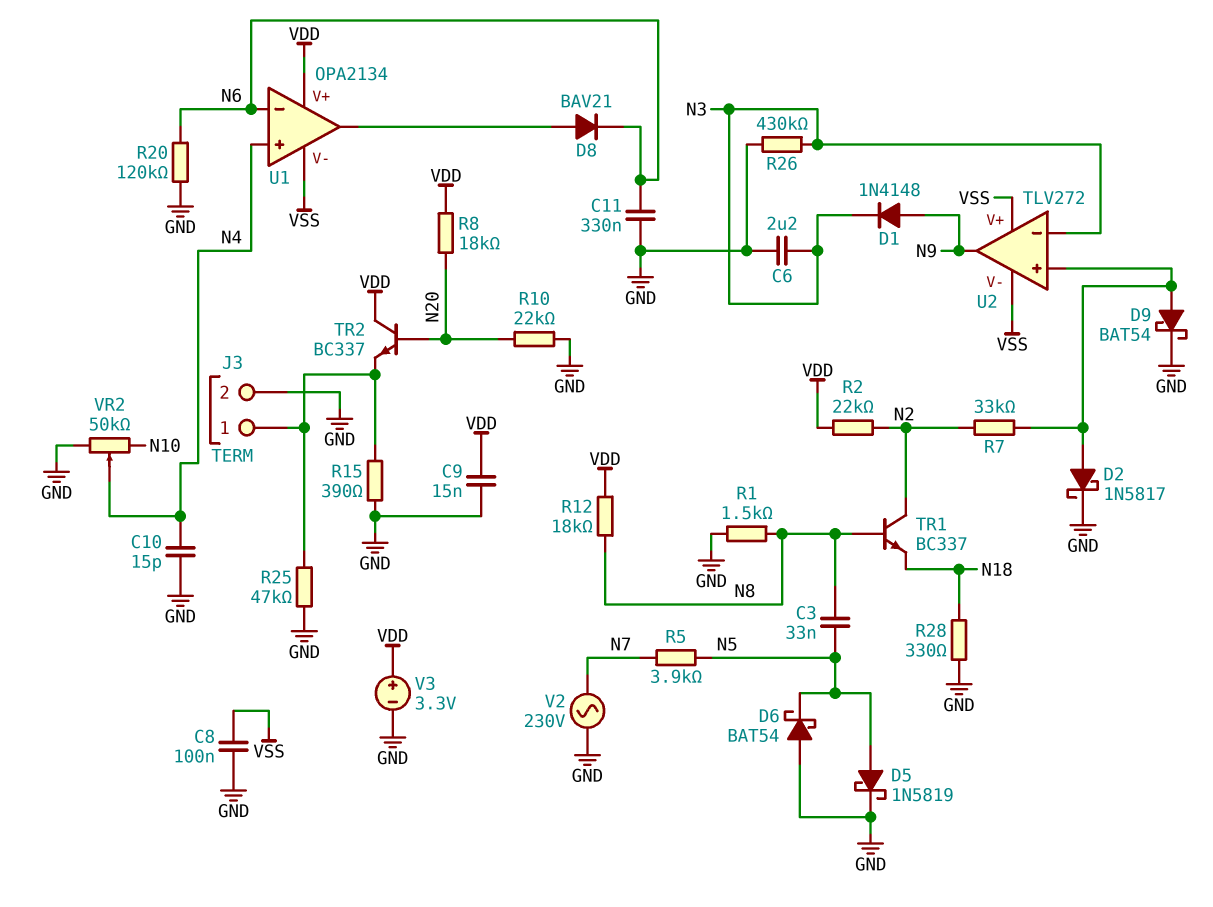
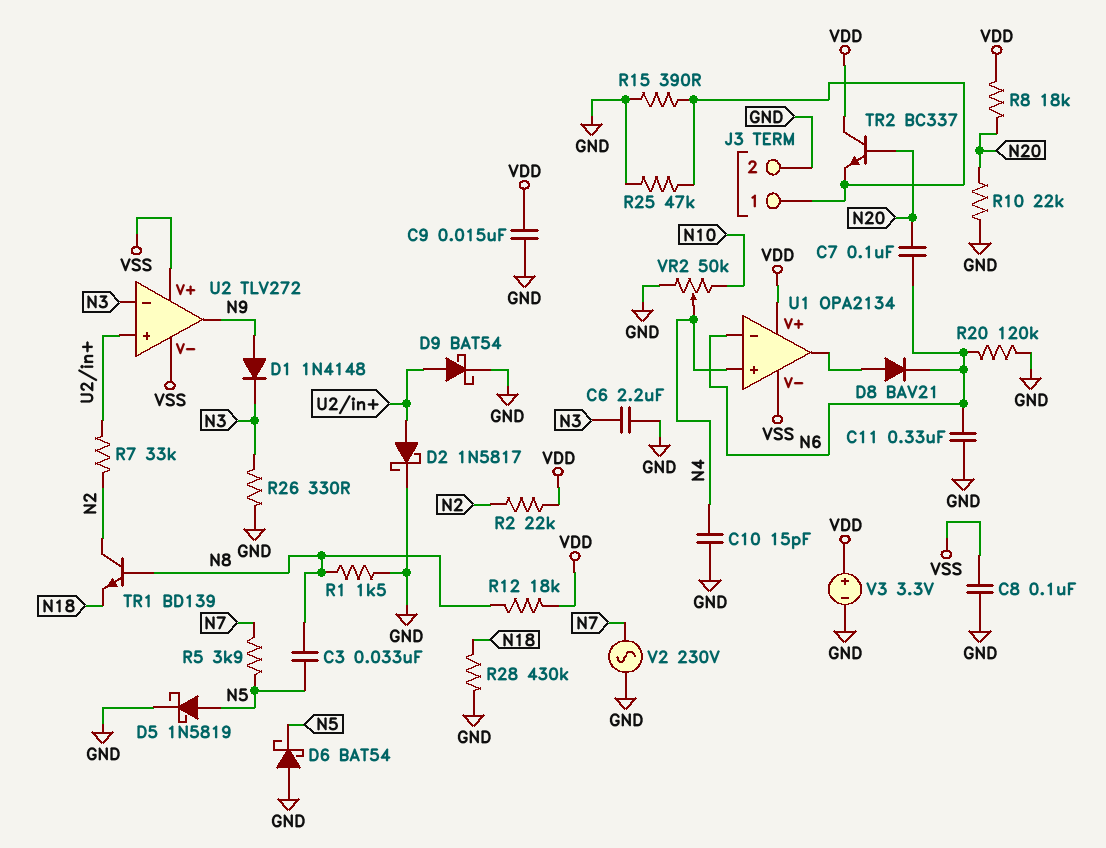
C7: none -> 100nF (N6, N20)
R26: 430k (GND, N3) -> 330 (GND, N3)
R28: 330 (GND, N18) -> 430k (GND, N18)
TR1: NPN BC337 (B N8, C N2, E N18) -> NPN BD139 (B N8, C N2, E N18)

